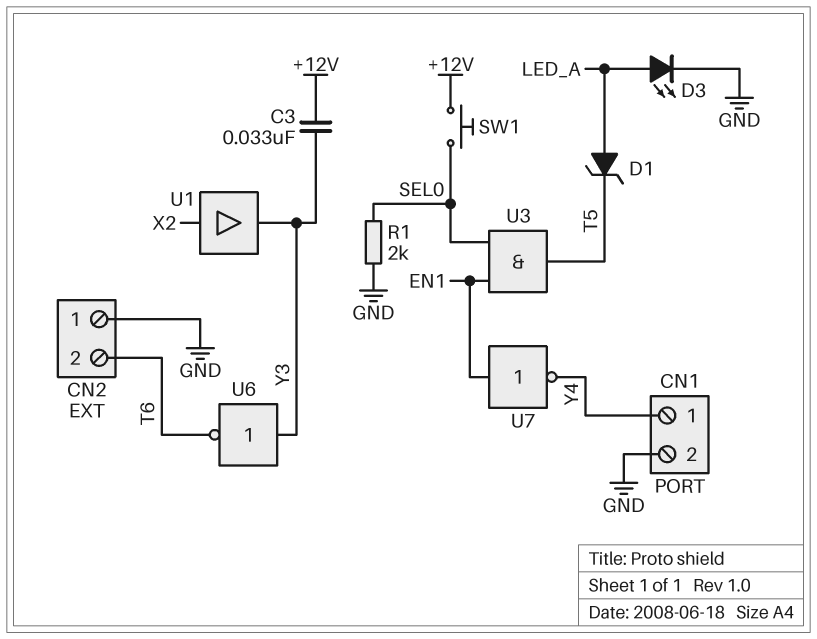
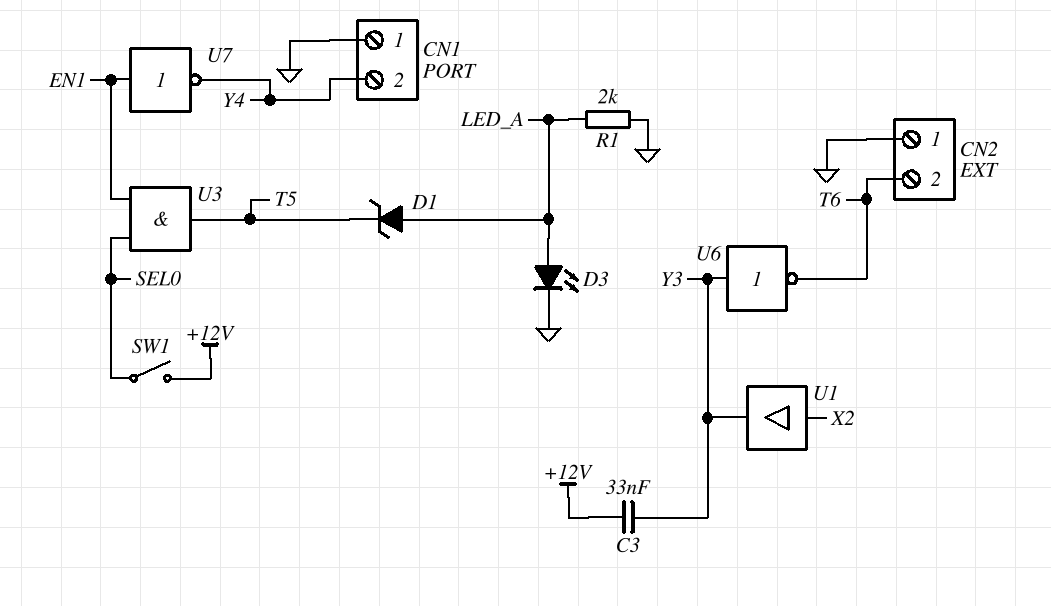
CN1 pin 1: Y4 -> GND
CN1 pin 2: GND -> Y4
R1: 2k (GND, SEL0) -> 2k (GND, LED_A)
SW1: button (+12V, SEL0) -> switch (+12V, SEL0)

